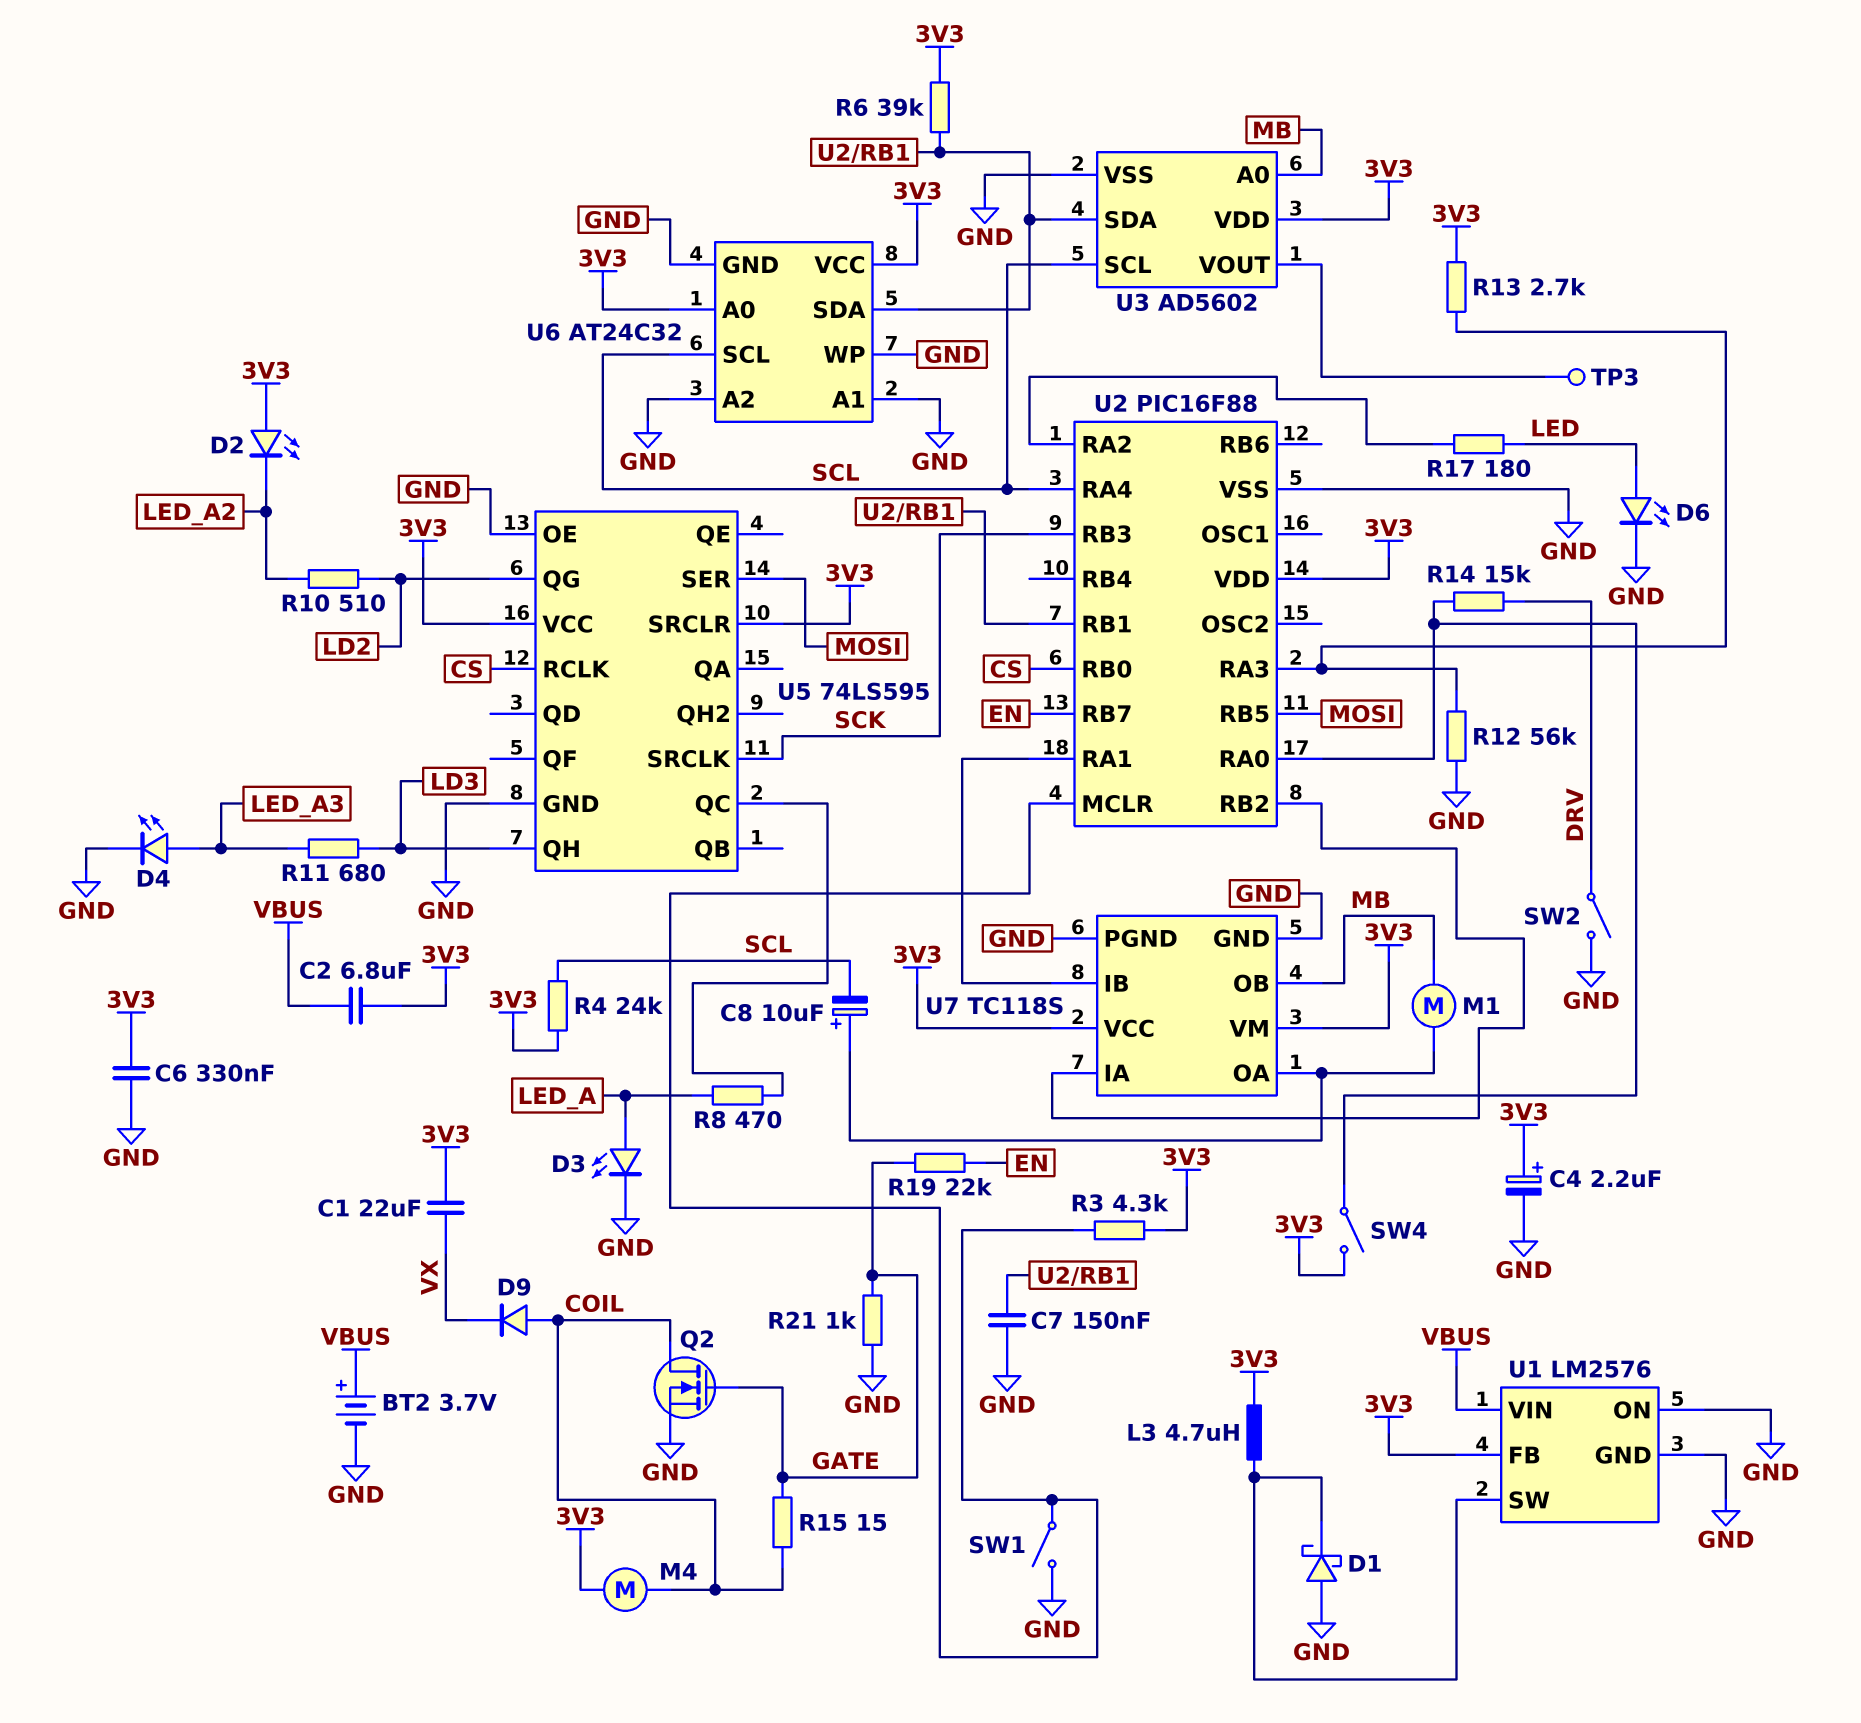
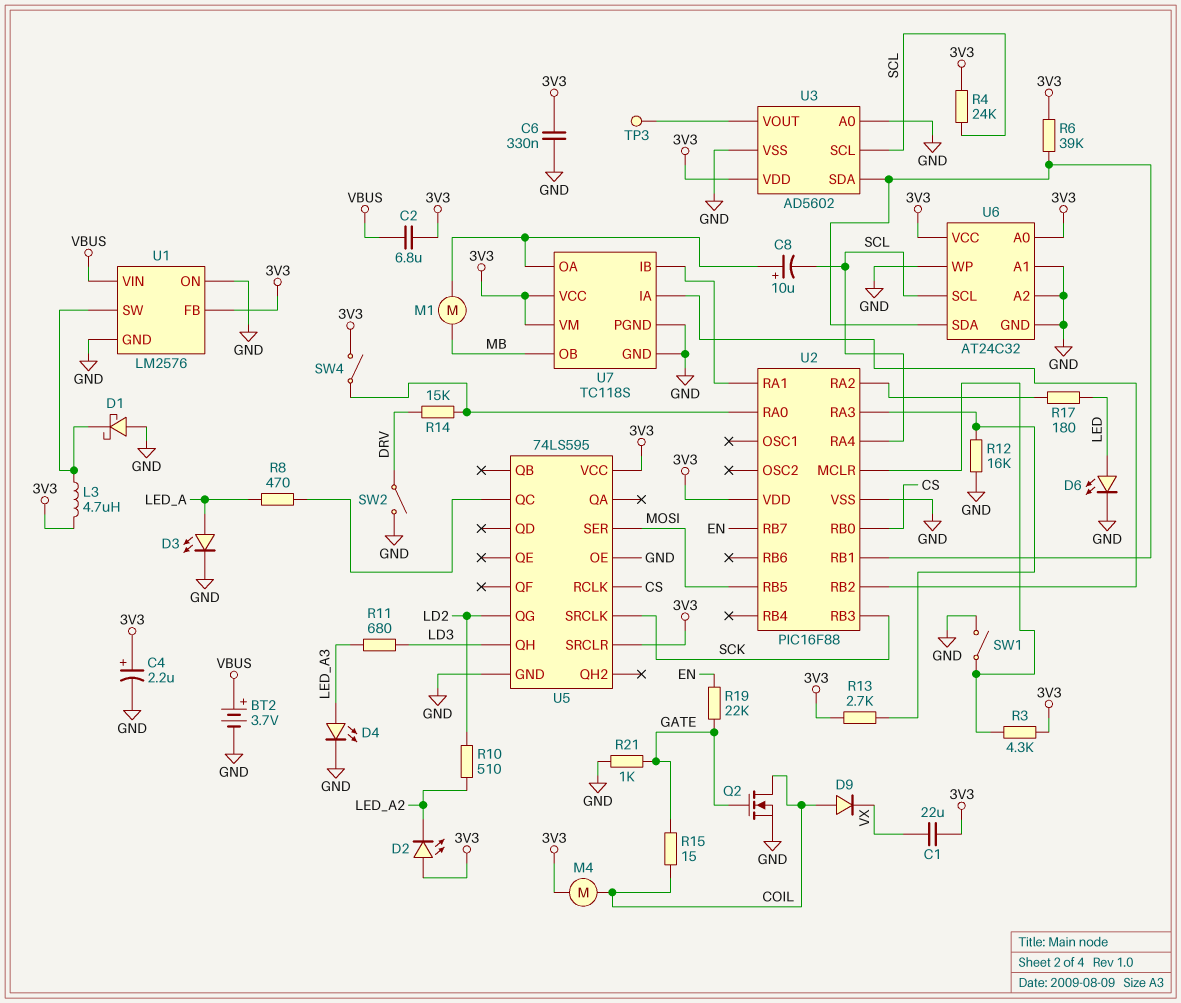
C7: 150nF (GND, U2/RB1) -> none
R12: 56k (GND, U2/RA3) -> 16k (GND, U2/RA3)
U3 pin A0: MB -> GND

